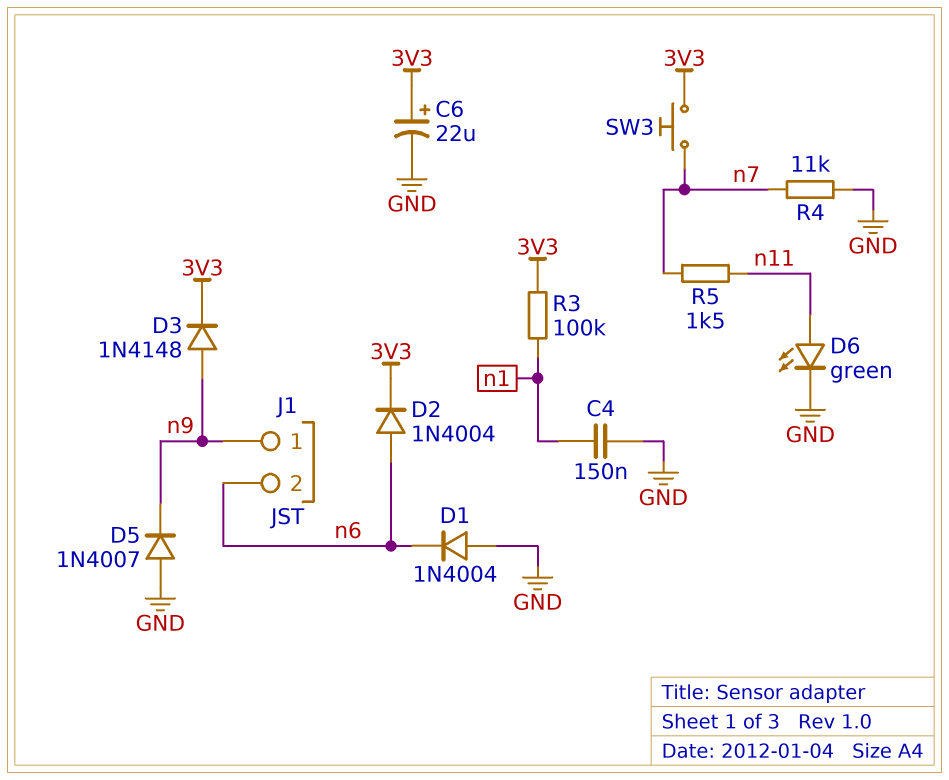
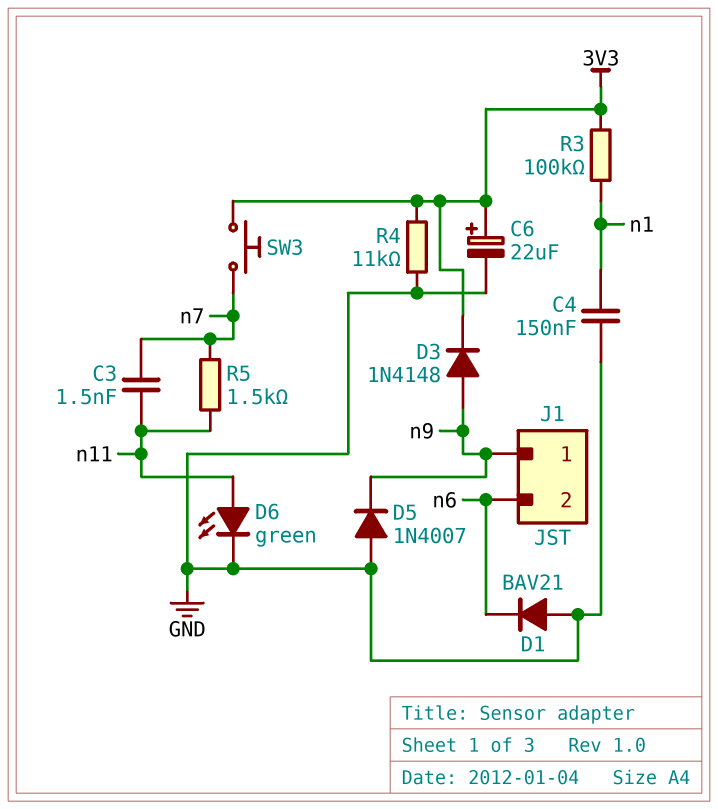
C3: none -> 1.5nF (n7, n11)
D1: diode 1N4004 (A GND, K n6) -> diode BAV21 (A GND, K n6)
D2: diode 1N4004 (A n6, K 3V3) -> none
R4: 11k (GND, n7) -> 11k (3V3, GND)

